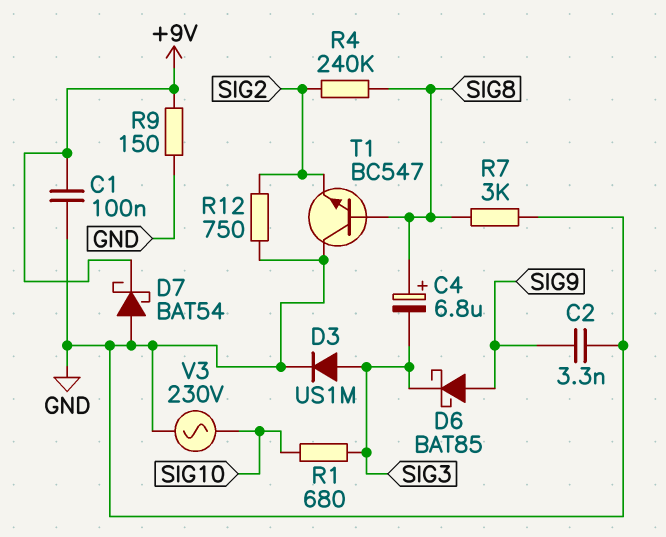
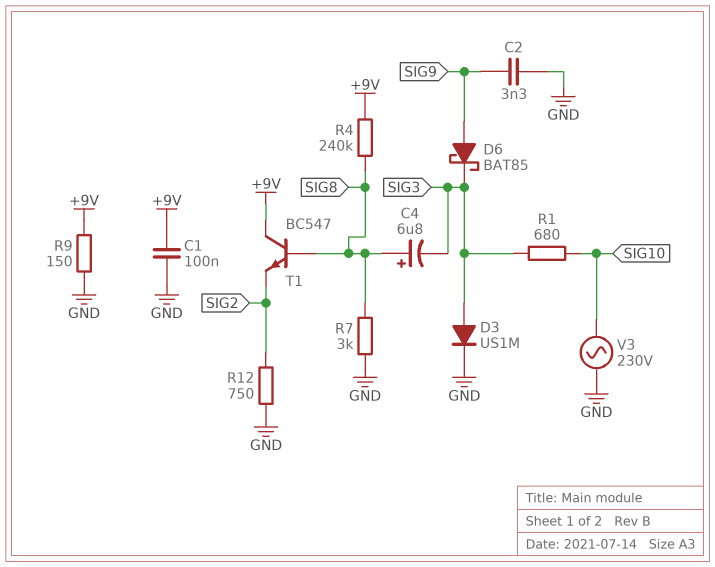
D7: schottky BAT54 (A GND, K +9V) -> none
R4: 240k (SIG2, SIG8) -> 240k (+9V, SIG8)
T1: NPN BC547 (B SIG8, C GND, E SIG2) -> NPN BC547 (B SIG8, C +9V, E SIG2)

